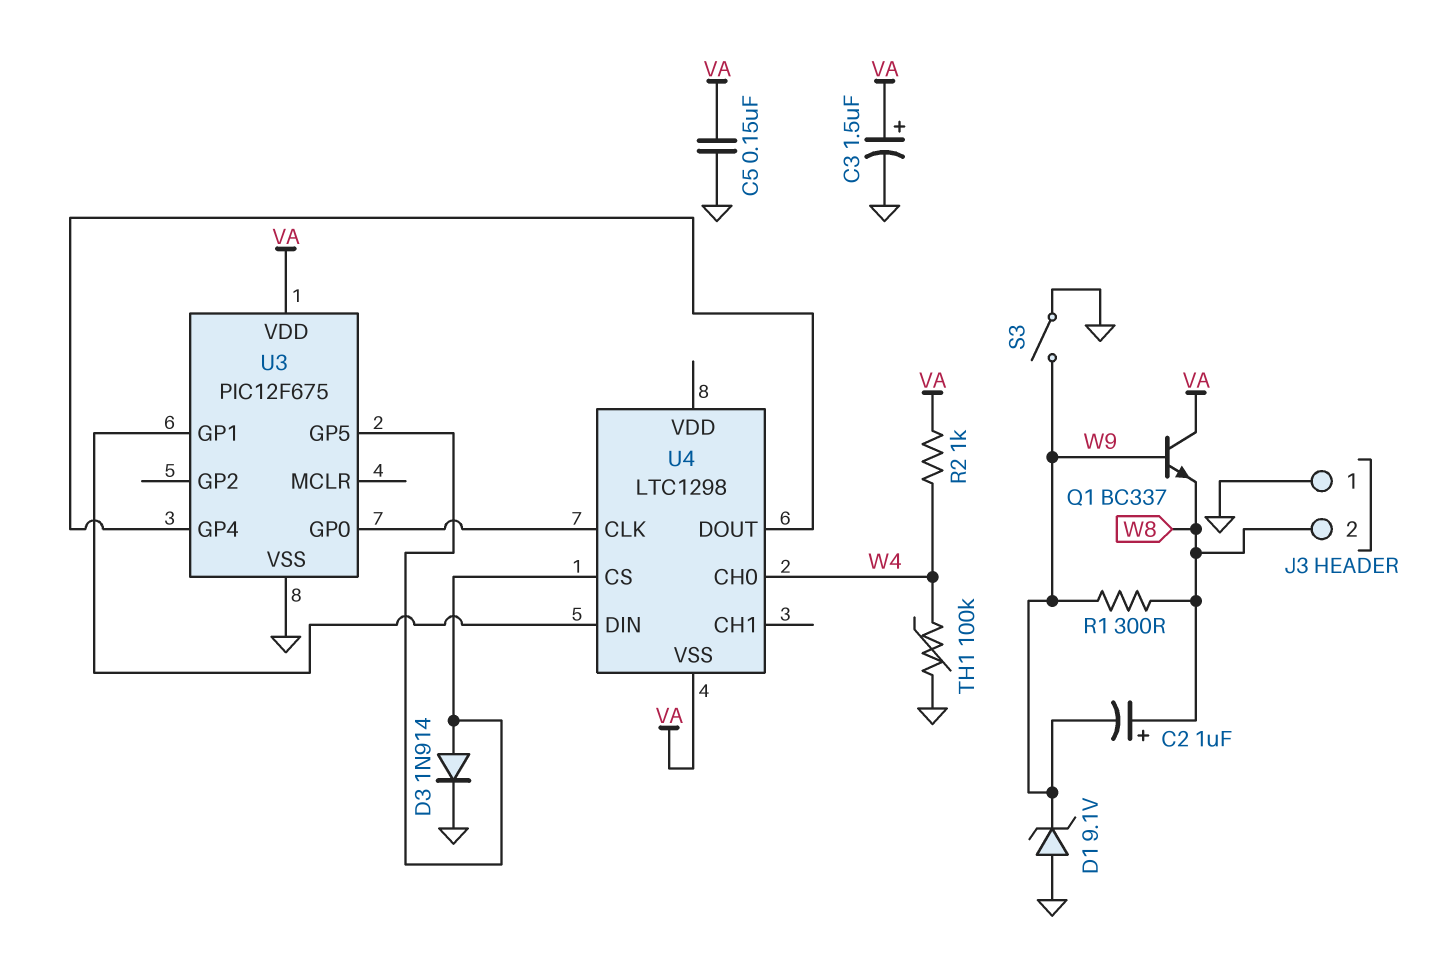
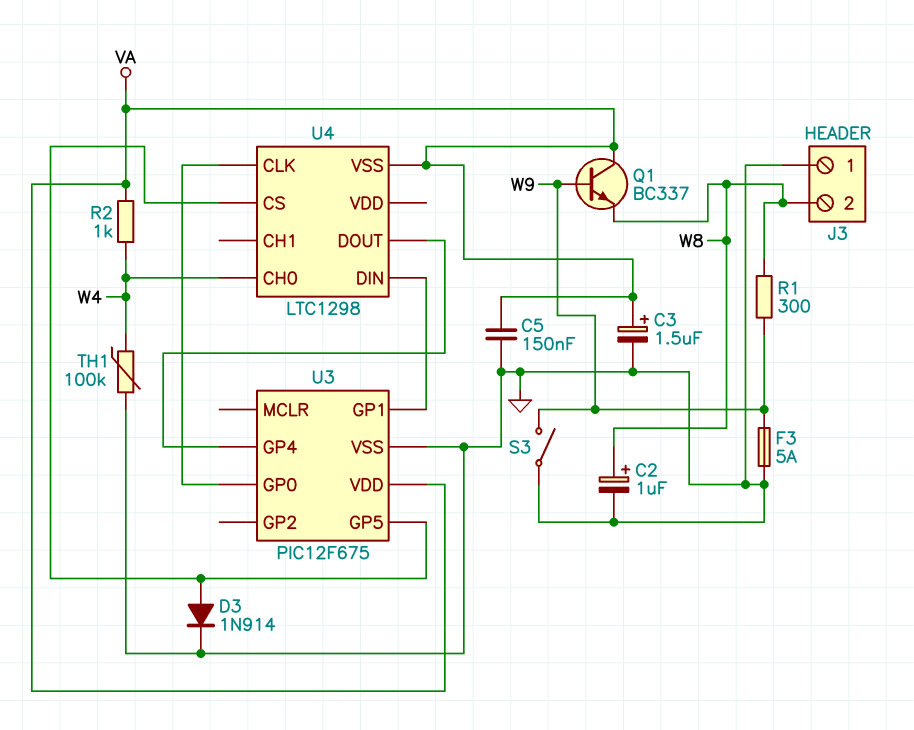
C2: 1uF (plus W8, minus W9) -> 1uF (plus W8, minus GND)
D1: zener 9.1V (A GND, K W9) -> none
F3: none -> 5A (GND, W9)

